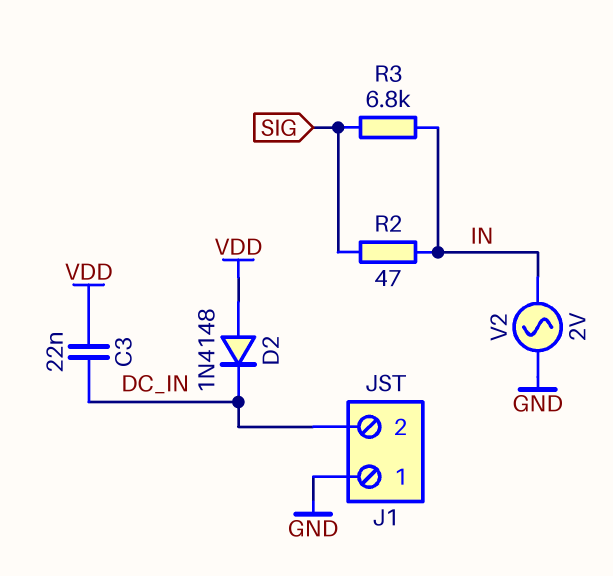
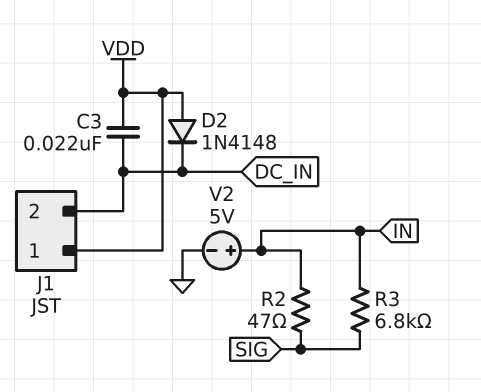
J1 pin 1: GND -> VDD
V2: AC 2V (GND, IN) -> 5V (plus IN, minus GND)

